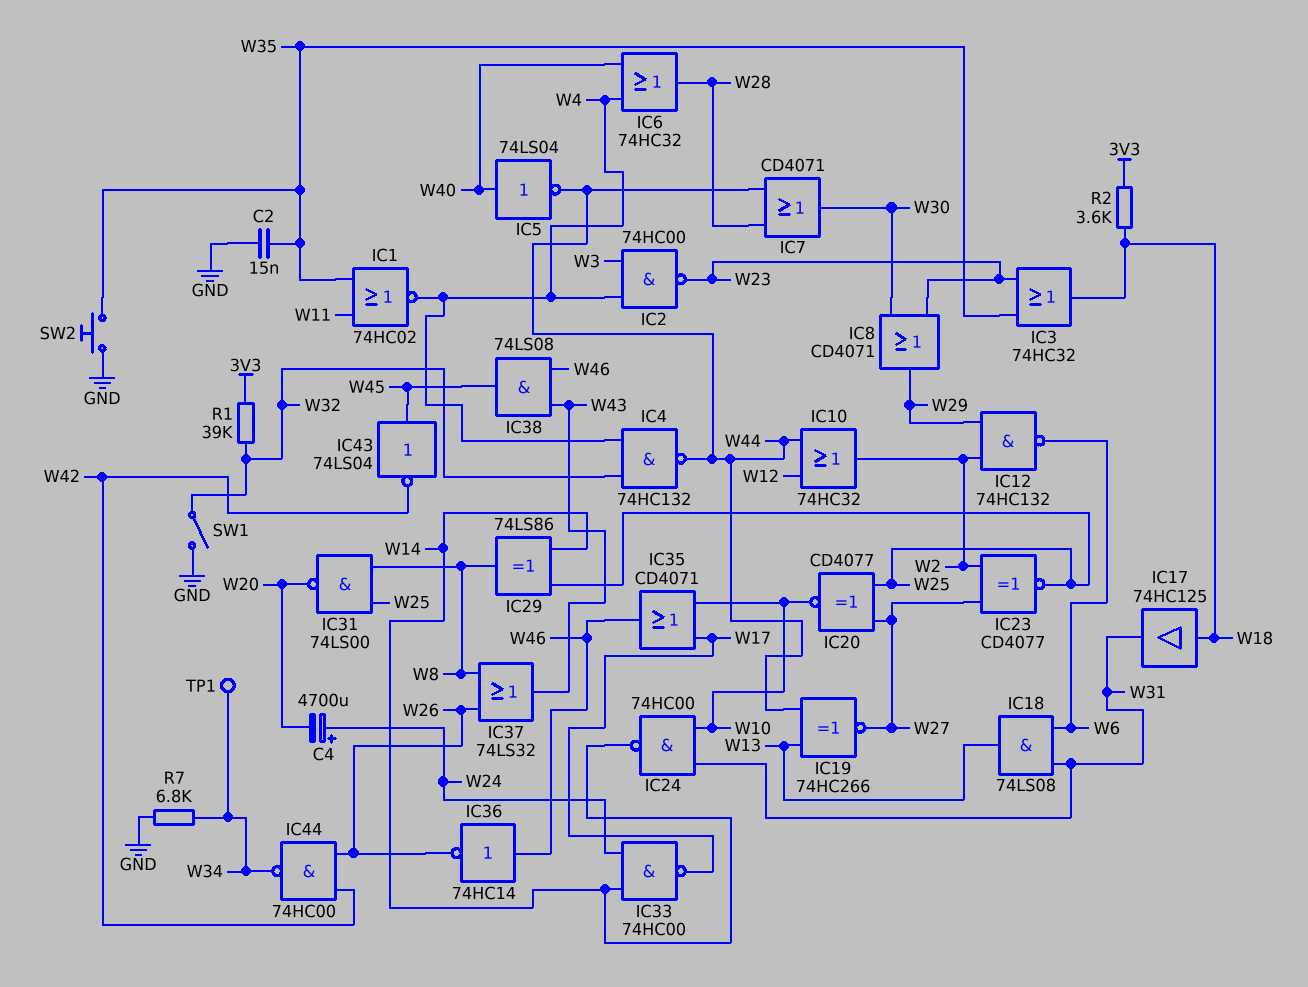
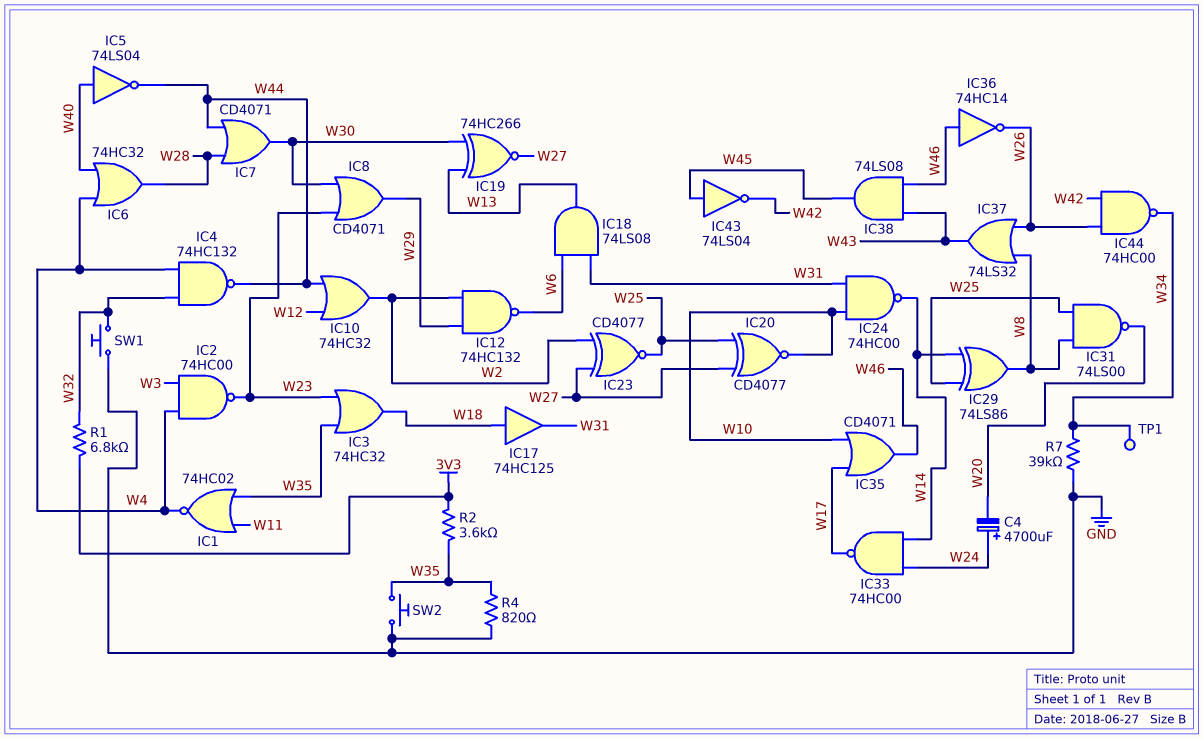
C2: 15nF (GND, W35) -> none
IC19: XNOR 74HC266 (in W13, in W44, out W27) -> XNOR 74HC266 (in W13, in W30, out W27)
R1: 39k (3V3, W32) -> 6.8k (3V3, W32)
R2: 3.6k (3V3, W18) -> 3.6k (3V3, W35)
R4: none -> 820 (GND, W35)
R7: 6.8k (GND, W34) -> 39k (GND, W34)
SW1: switch (GND, W32) -> button (GND, W32)

